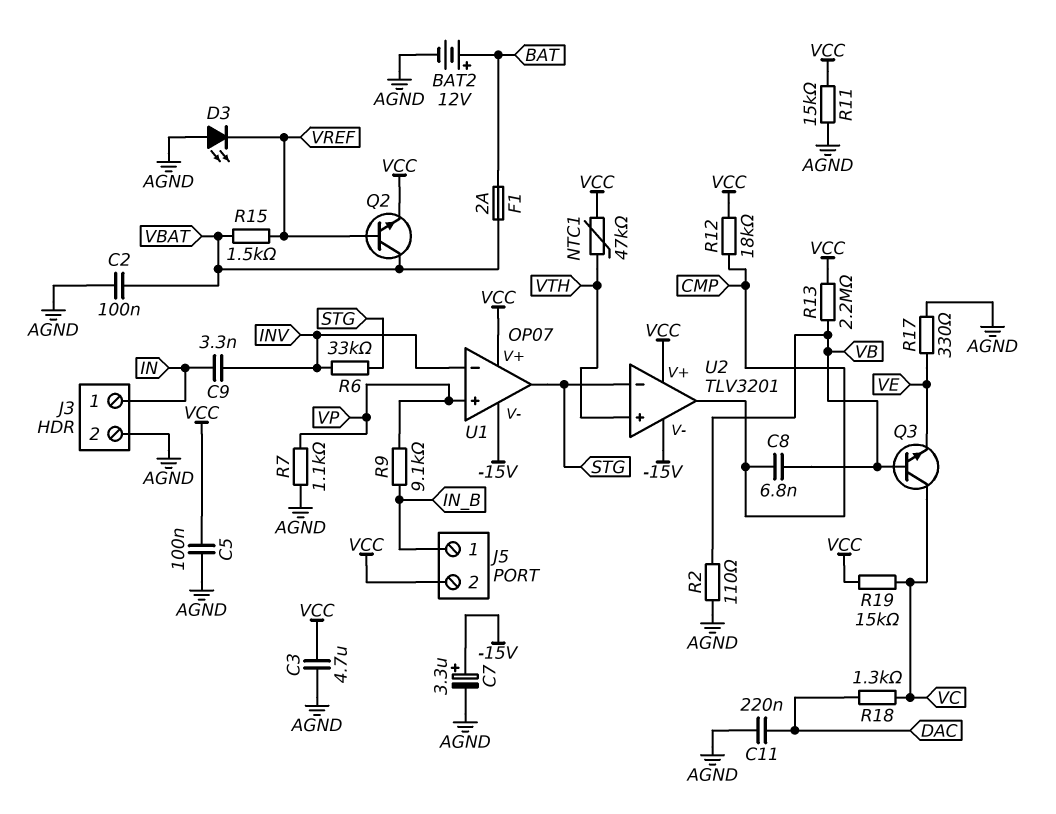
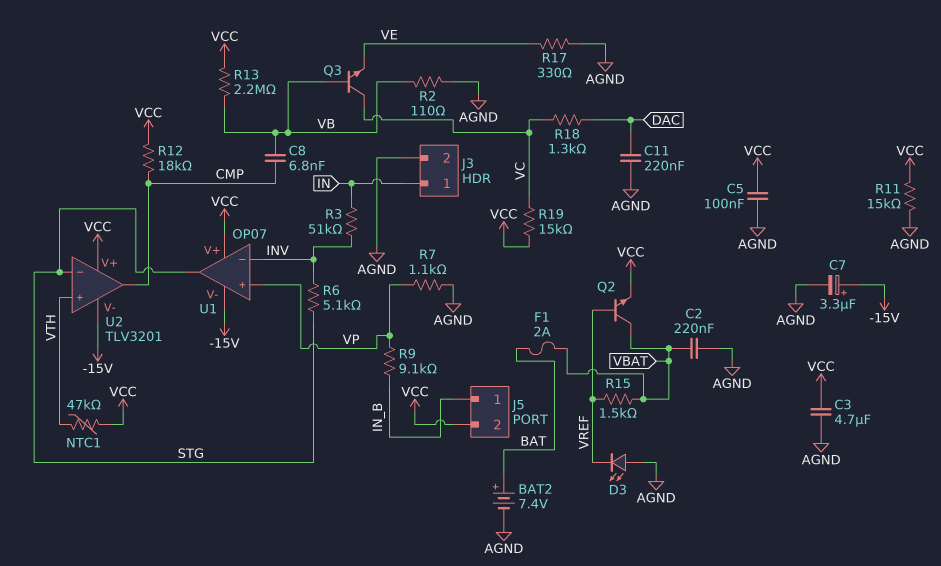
BAT2: 12V (plus BAT, minus AGND) -> 7.4V (plus BAT, minus AGND)
C2: 100nF (AGND, VBAT) -> 220nF (AGND, VBAT)
C9: 3.3nF (IN, INV) -> none
R3: none -> 51k (IN, INV)
R6: 33k (INV, STG) -> 5.1k (INV, STG)

